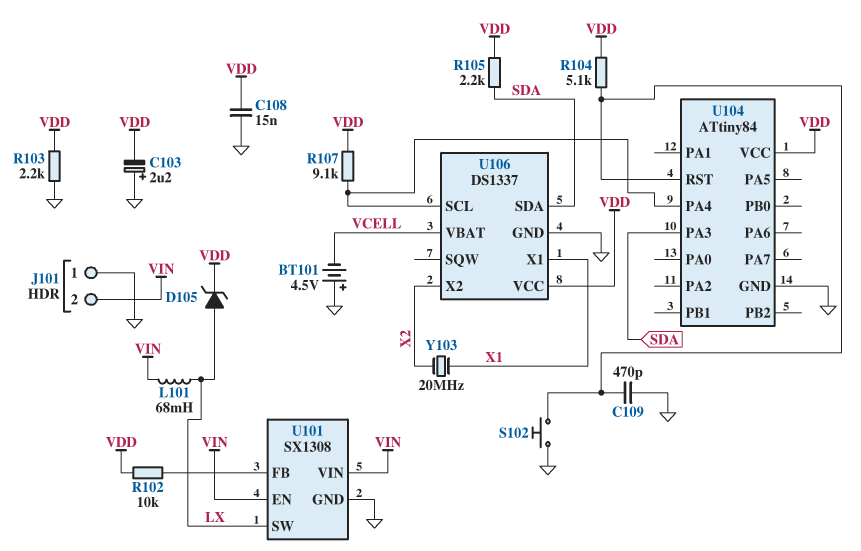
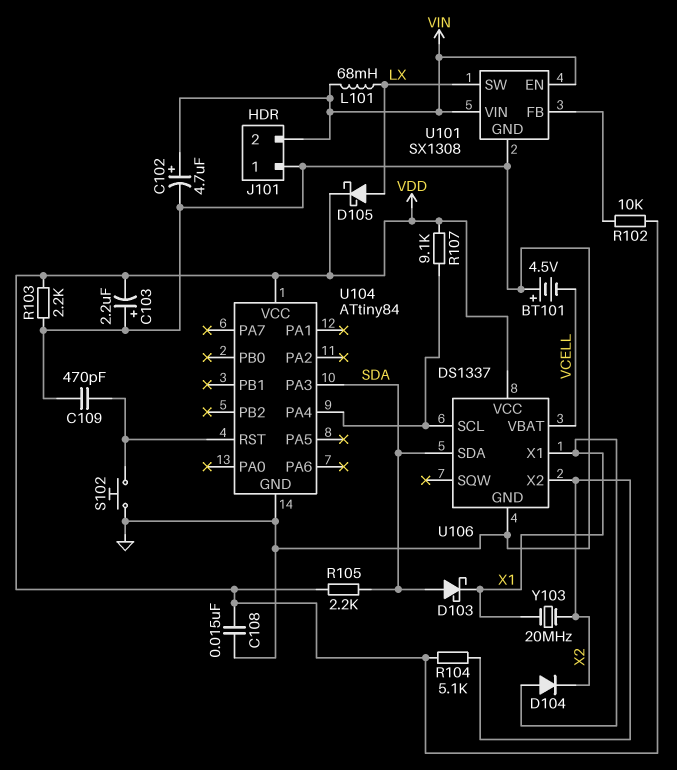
C102: none -> 4.7uF (plus VIN, minus GND)
D103: none -> schottky (A SDA, K X1)
D104: none -> diode (A X1, K X2)
D105: zener (A LX, K VDD) -> schottky (A LX, K VDD)
R104: 5.1k (U104/RST, VDD) -> 5.1k (VDD, X2)

